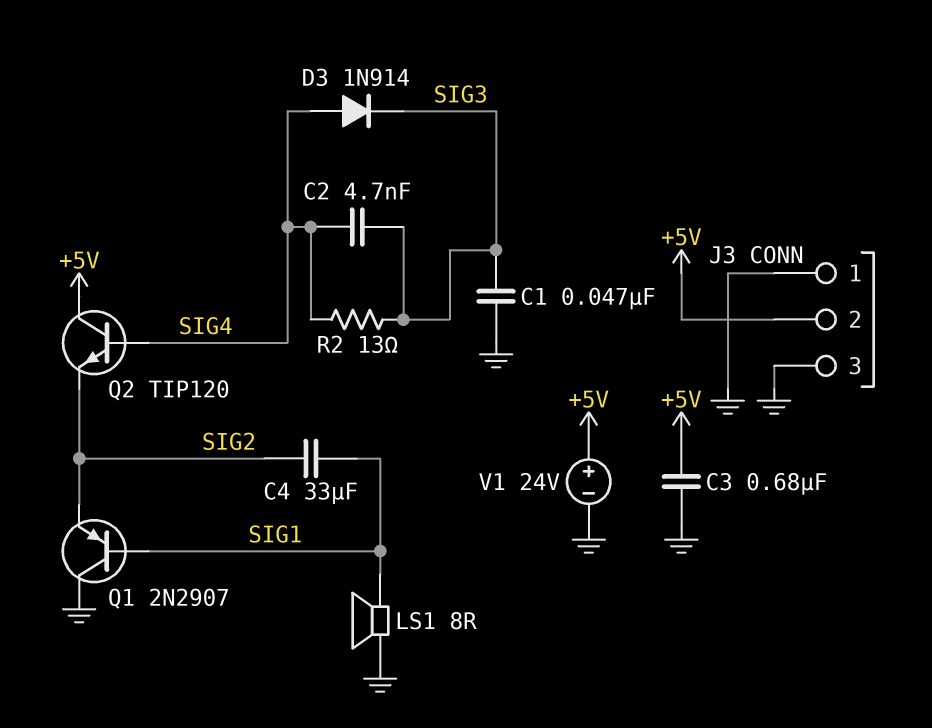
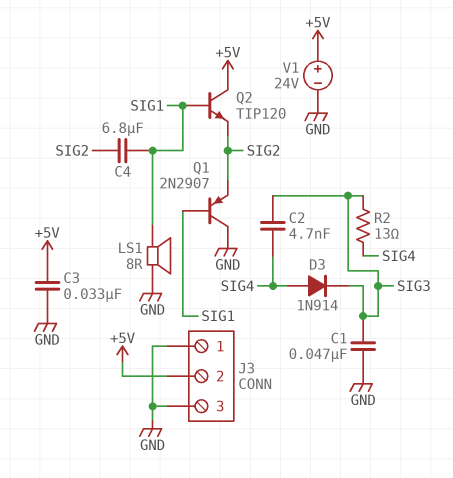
C3: 680nF (+5V, GND) -> 33nF (+5V, GND)
C4: 33uF (SIG1, SIG2) -> 6.8uF (SIG1, SIG2)
Q2: NPN TIP120 (B SIG4, C +5V, E SIG2) -> NPN TIP120 (B SIG1, C +5V, E SIG2)

